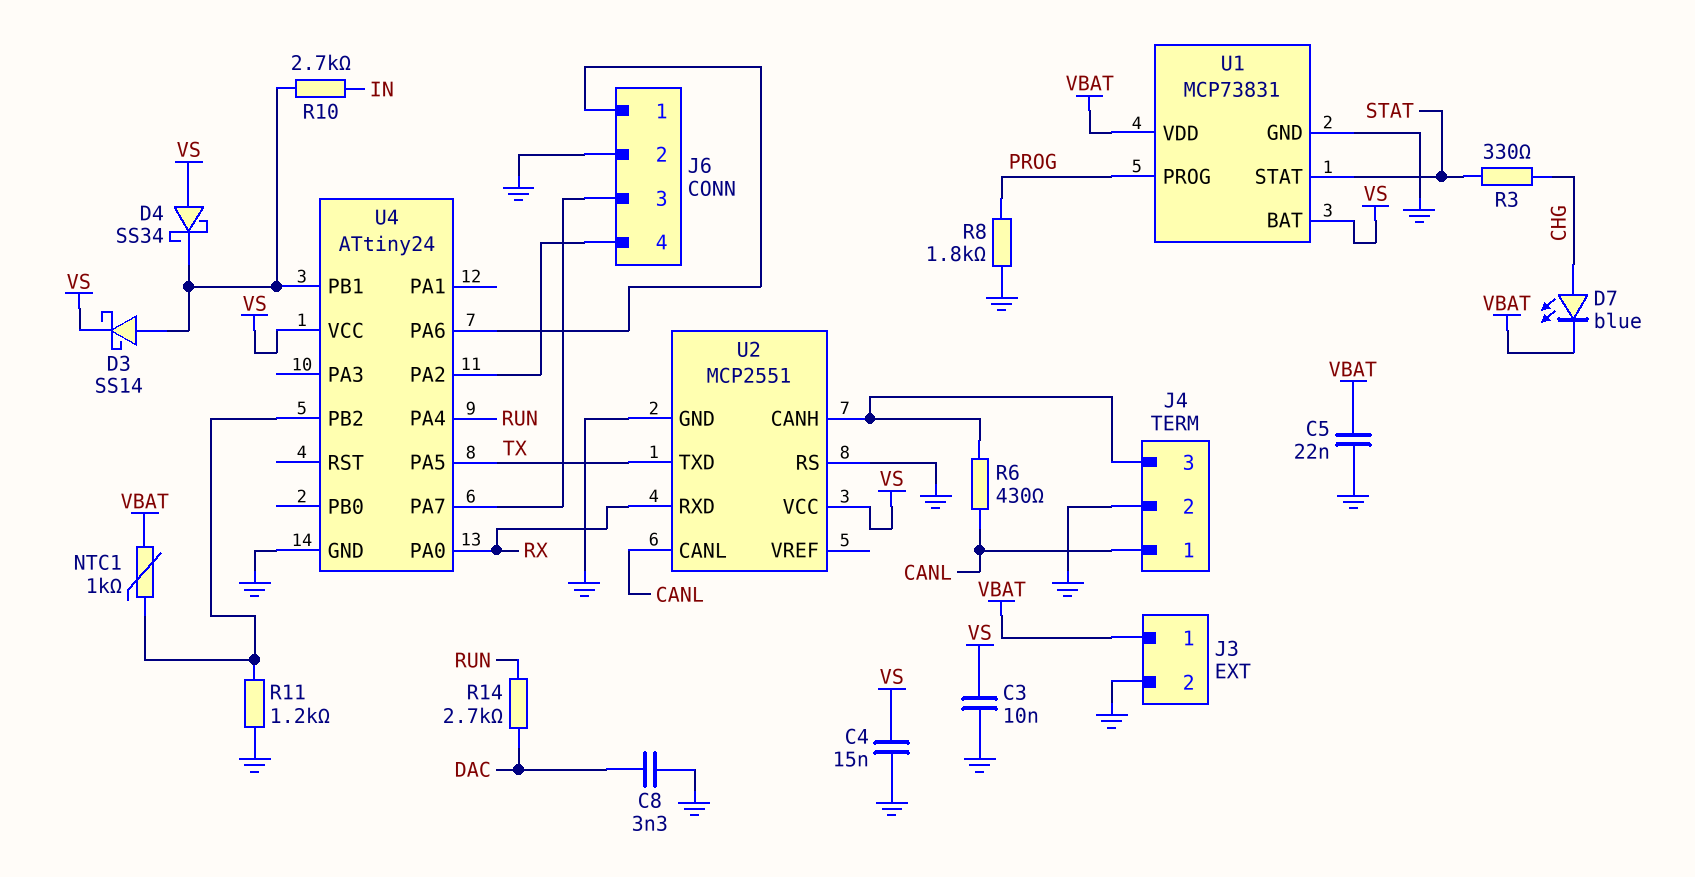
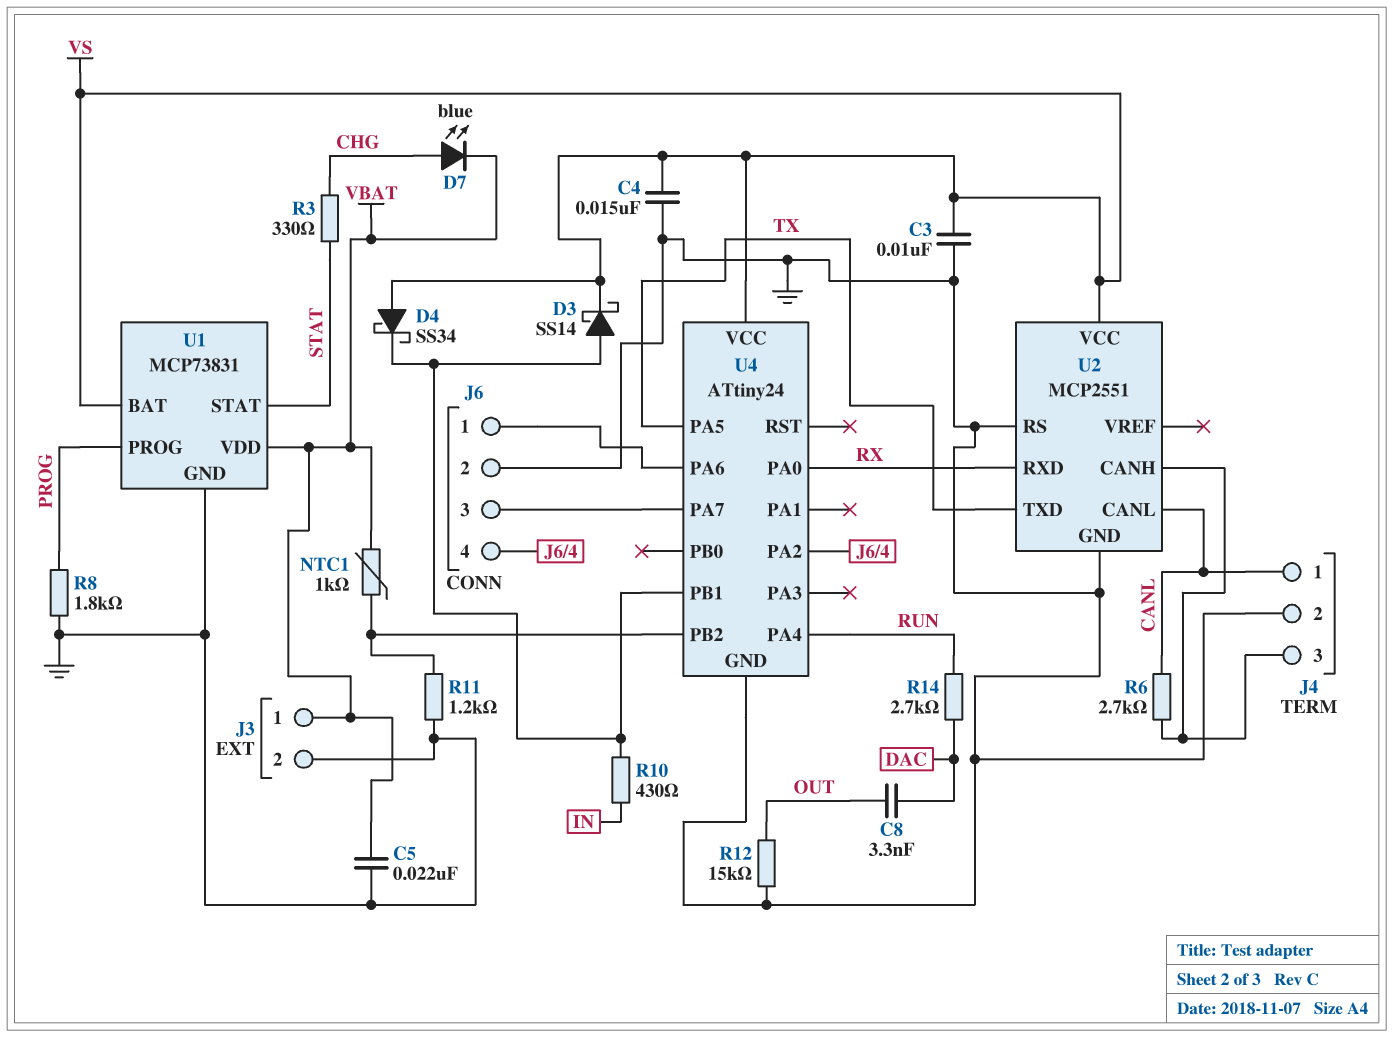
C8: 3.3nF (DAC, GND) -> 3.3nF (DAC, OUT)
R6: 430 (CANL, J4/3) -> 2.7k (CANL, J4/3)
R10: 2.7k (IN, U4/PB1) -> 430 (IN, U4/PB1)
R12: none -> 15k (GND, OUT)

